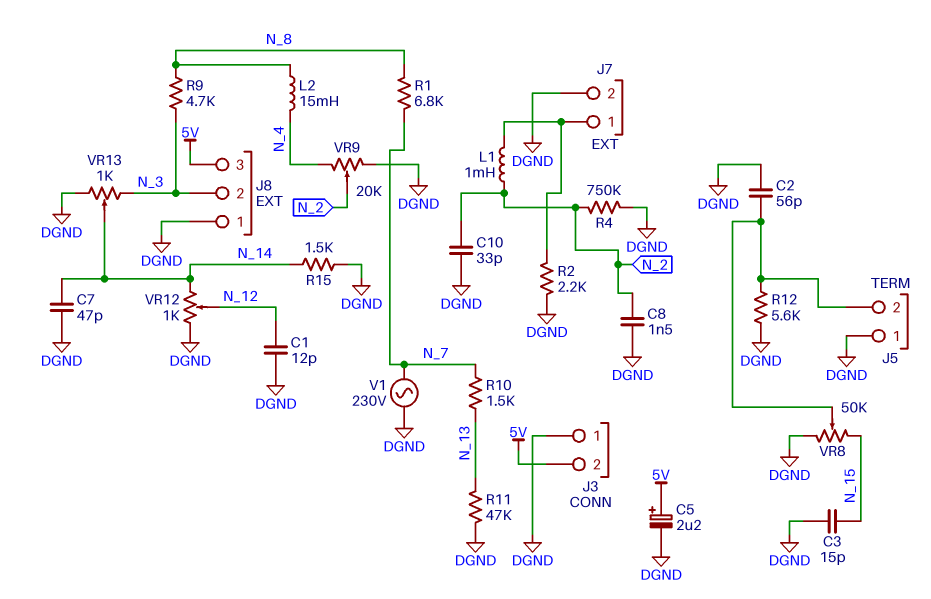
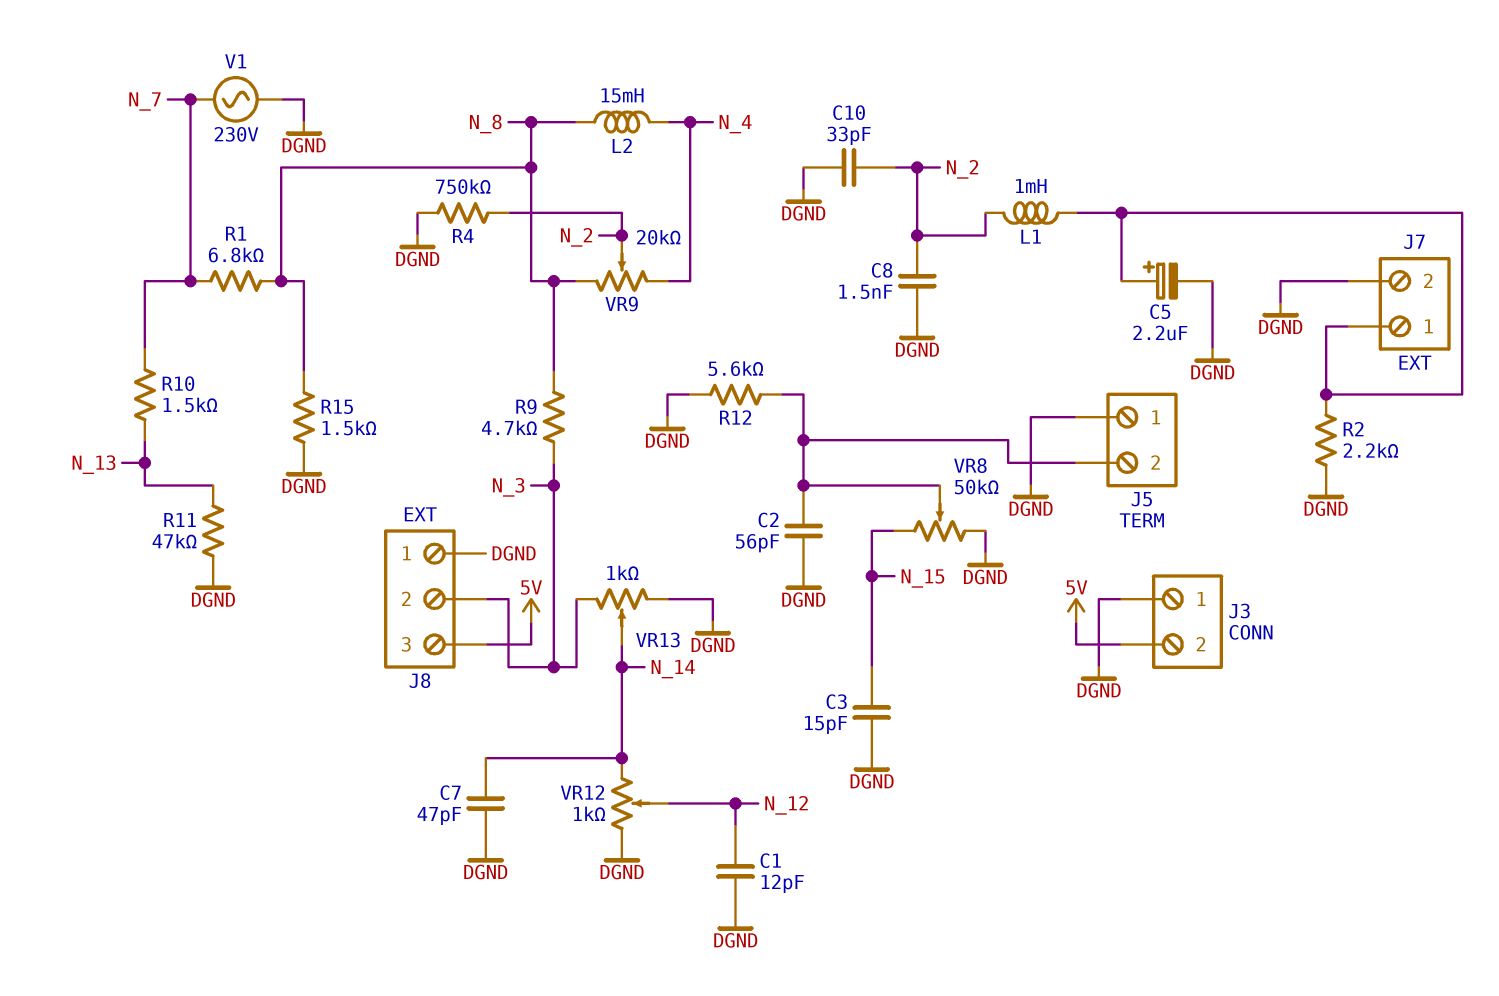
C5: 2.2uF (plus 5V, minus DGND) -> 2.2uF (plus J7/1, minus DGND)
R15: 1.5k (DGND, N_14) -> 1.5k (DGND, N_8)
VR9: 20k (DGND, N_4, wiper N_2) -> 20k (N_4, N_8, wiper N_2)

